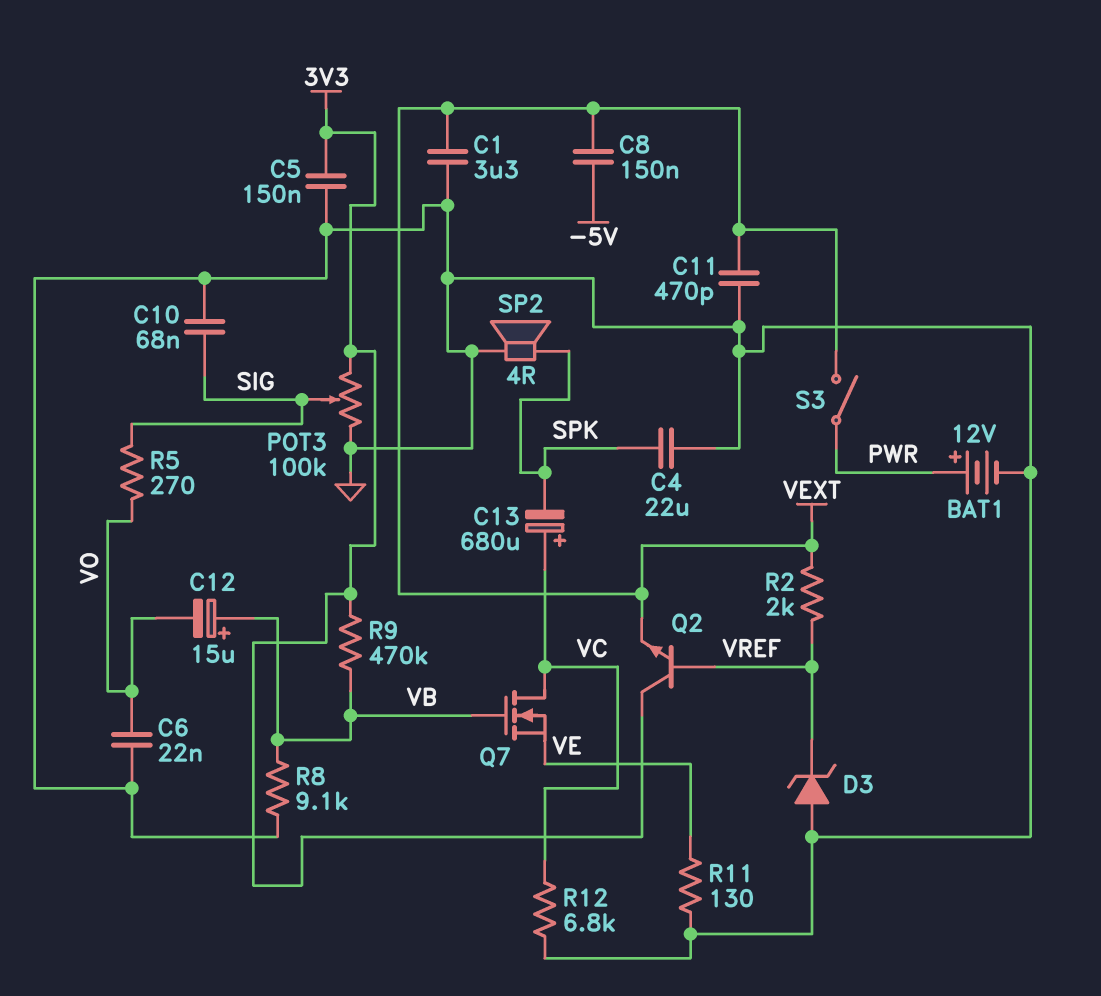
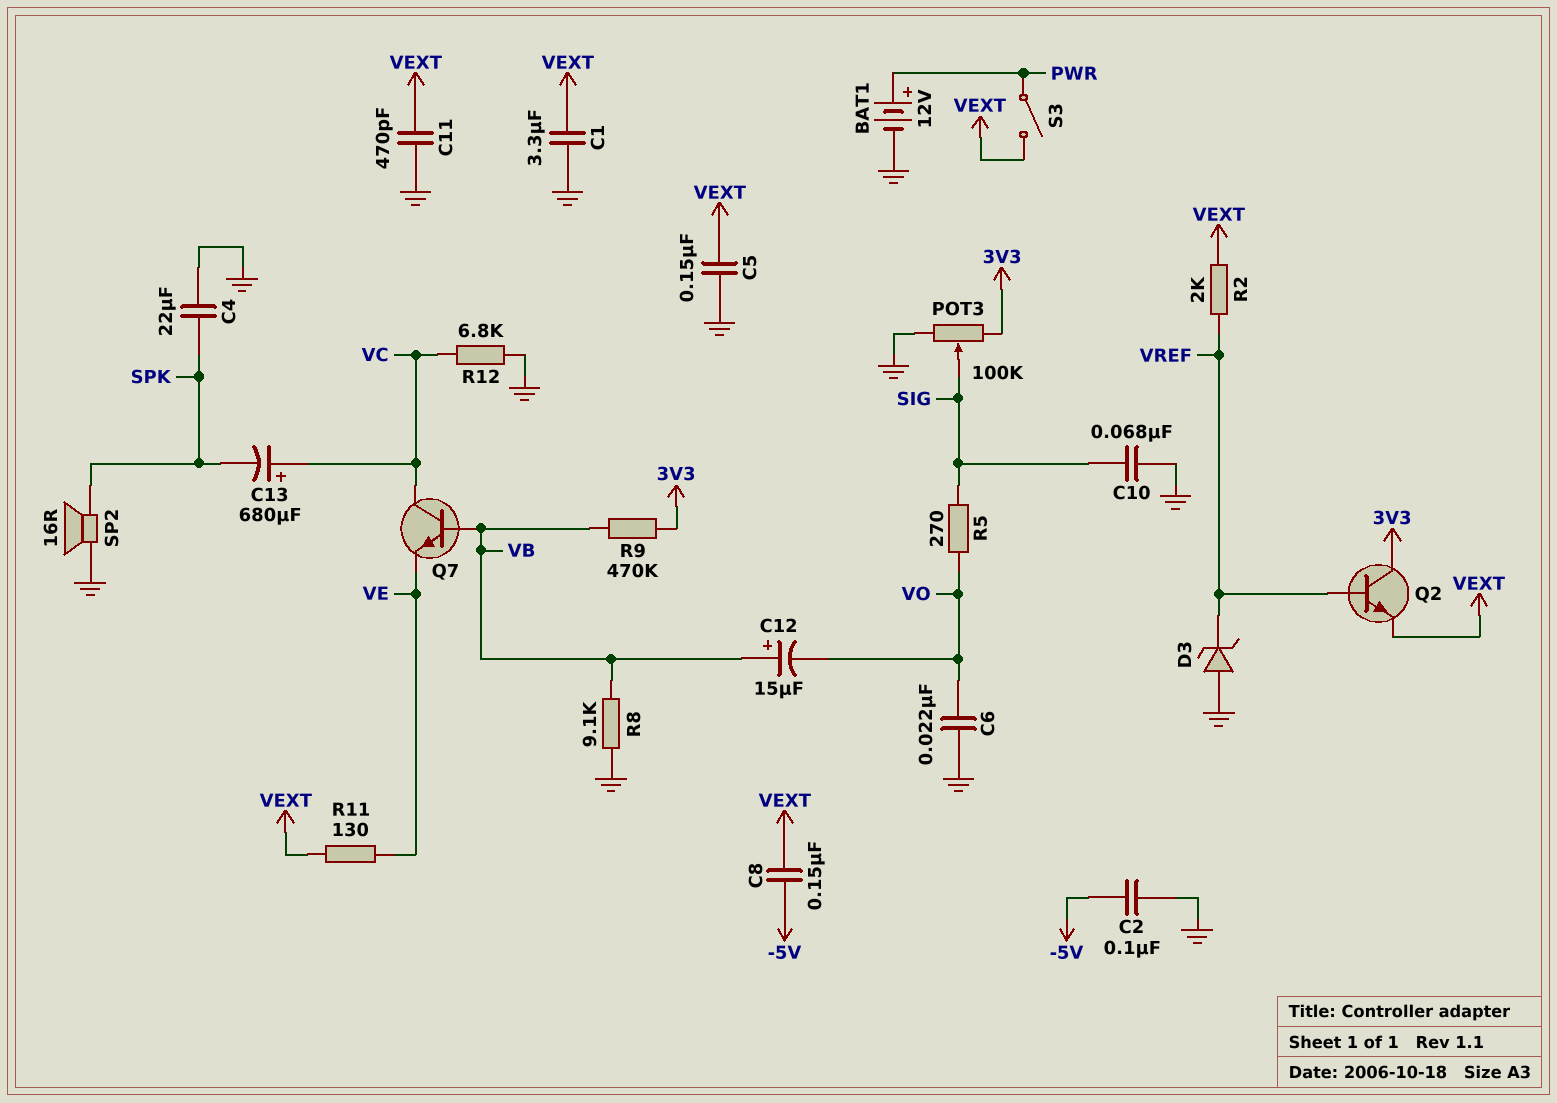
C2: none -> 100nF (-5V, GND)
C5: 150nF (3V3, GND) -> 150nF (GND, VEXT)
Q7: NMOS (G VB, D VC, S VE) -> NPN (B VB, C VC, E VE)
R11: 130 (GND, VE) -> 130 (VE, VEXT)
SP2: speaker 4R (GND, SPK) -> speaker 16R (GND, SPK)

